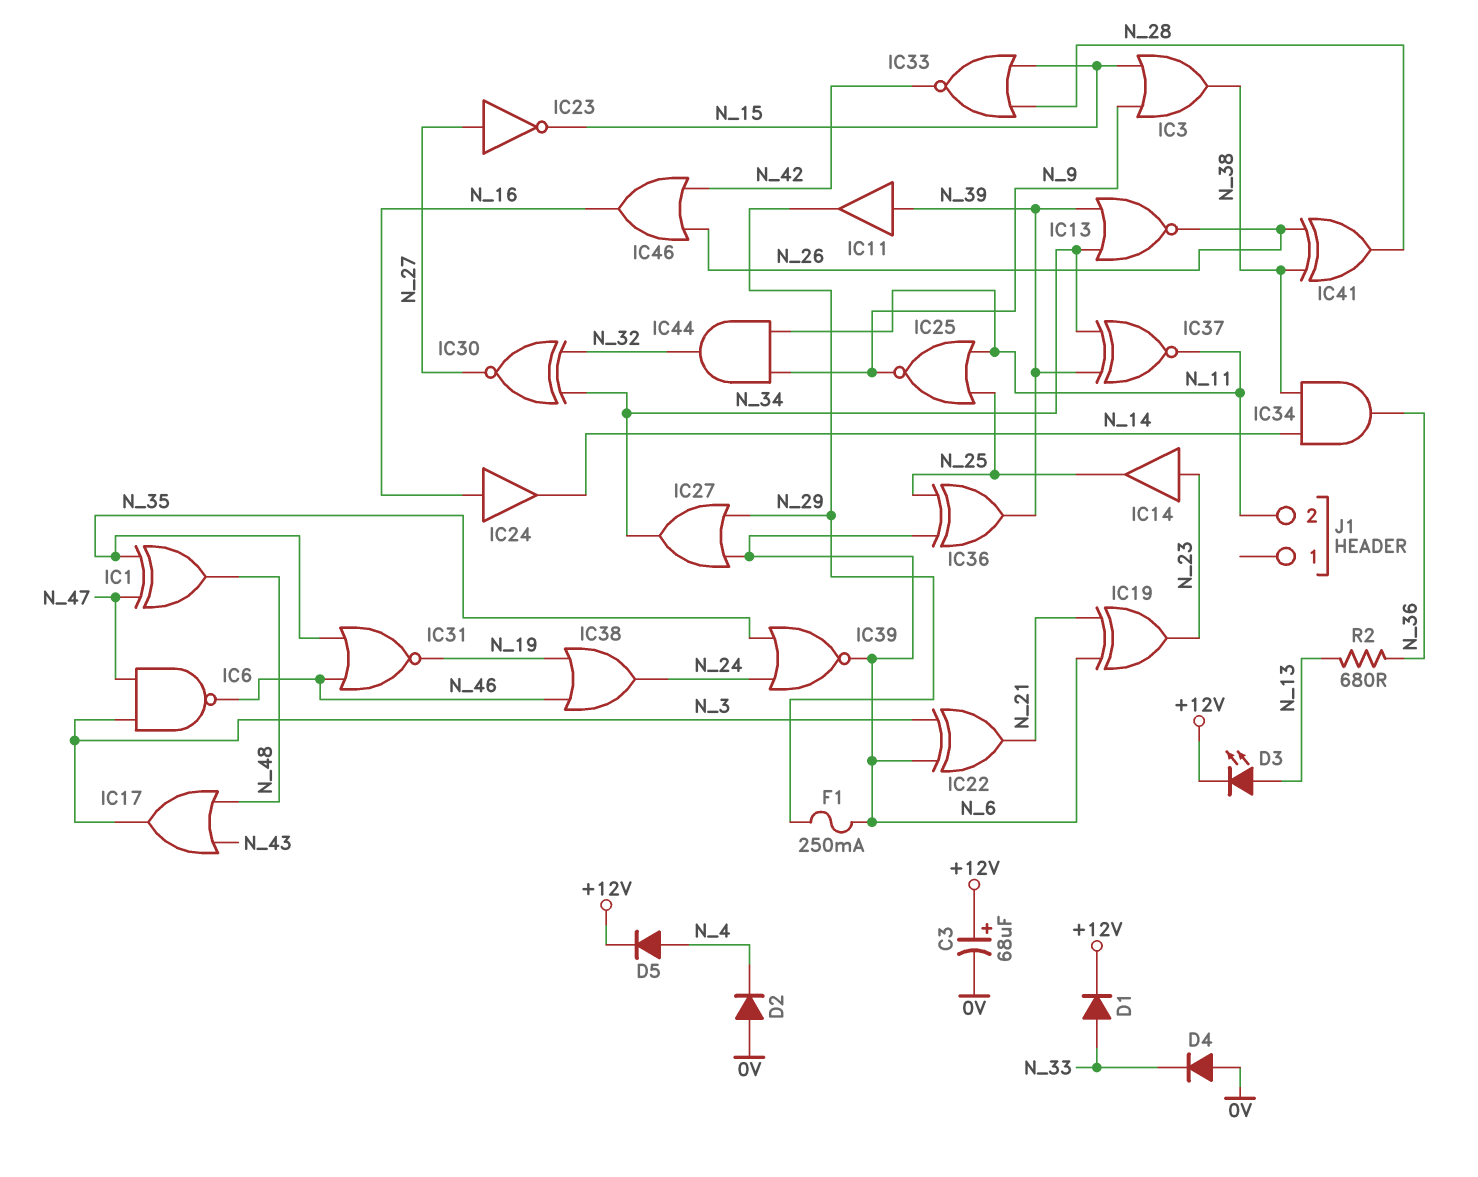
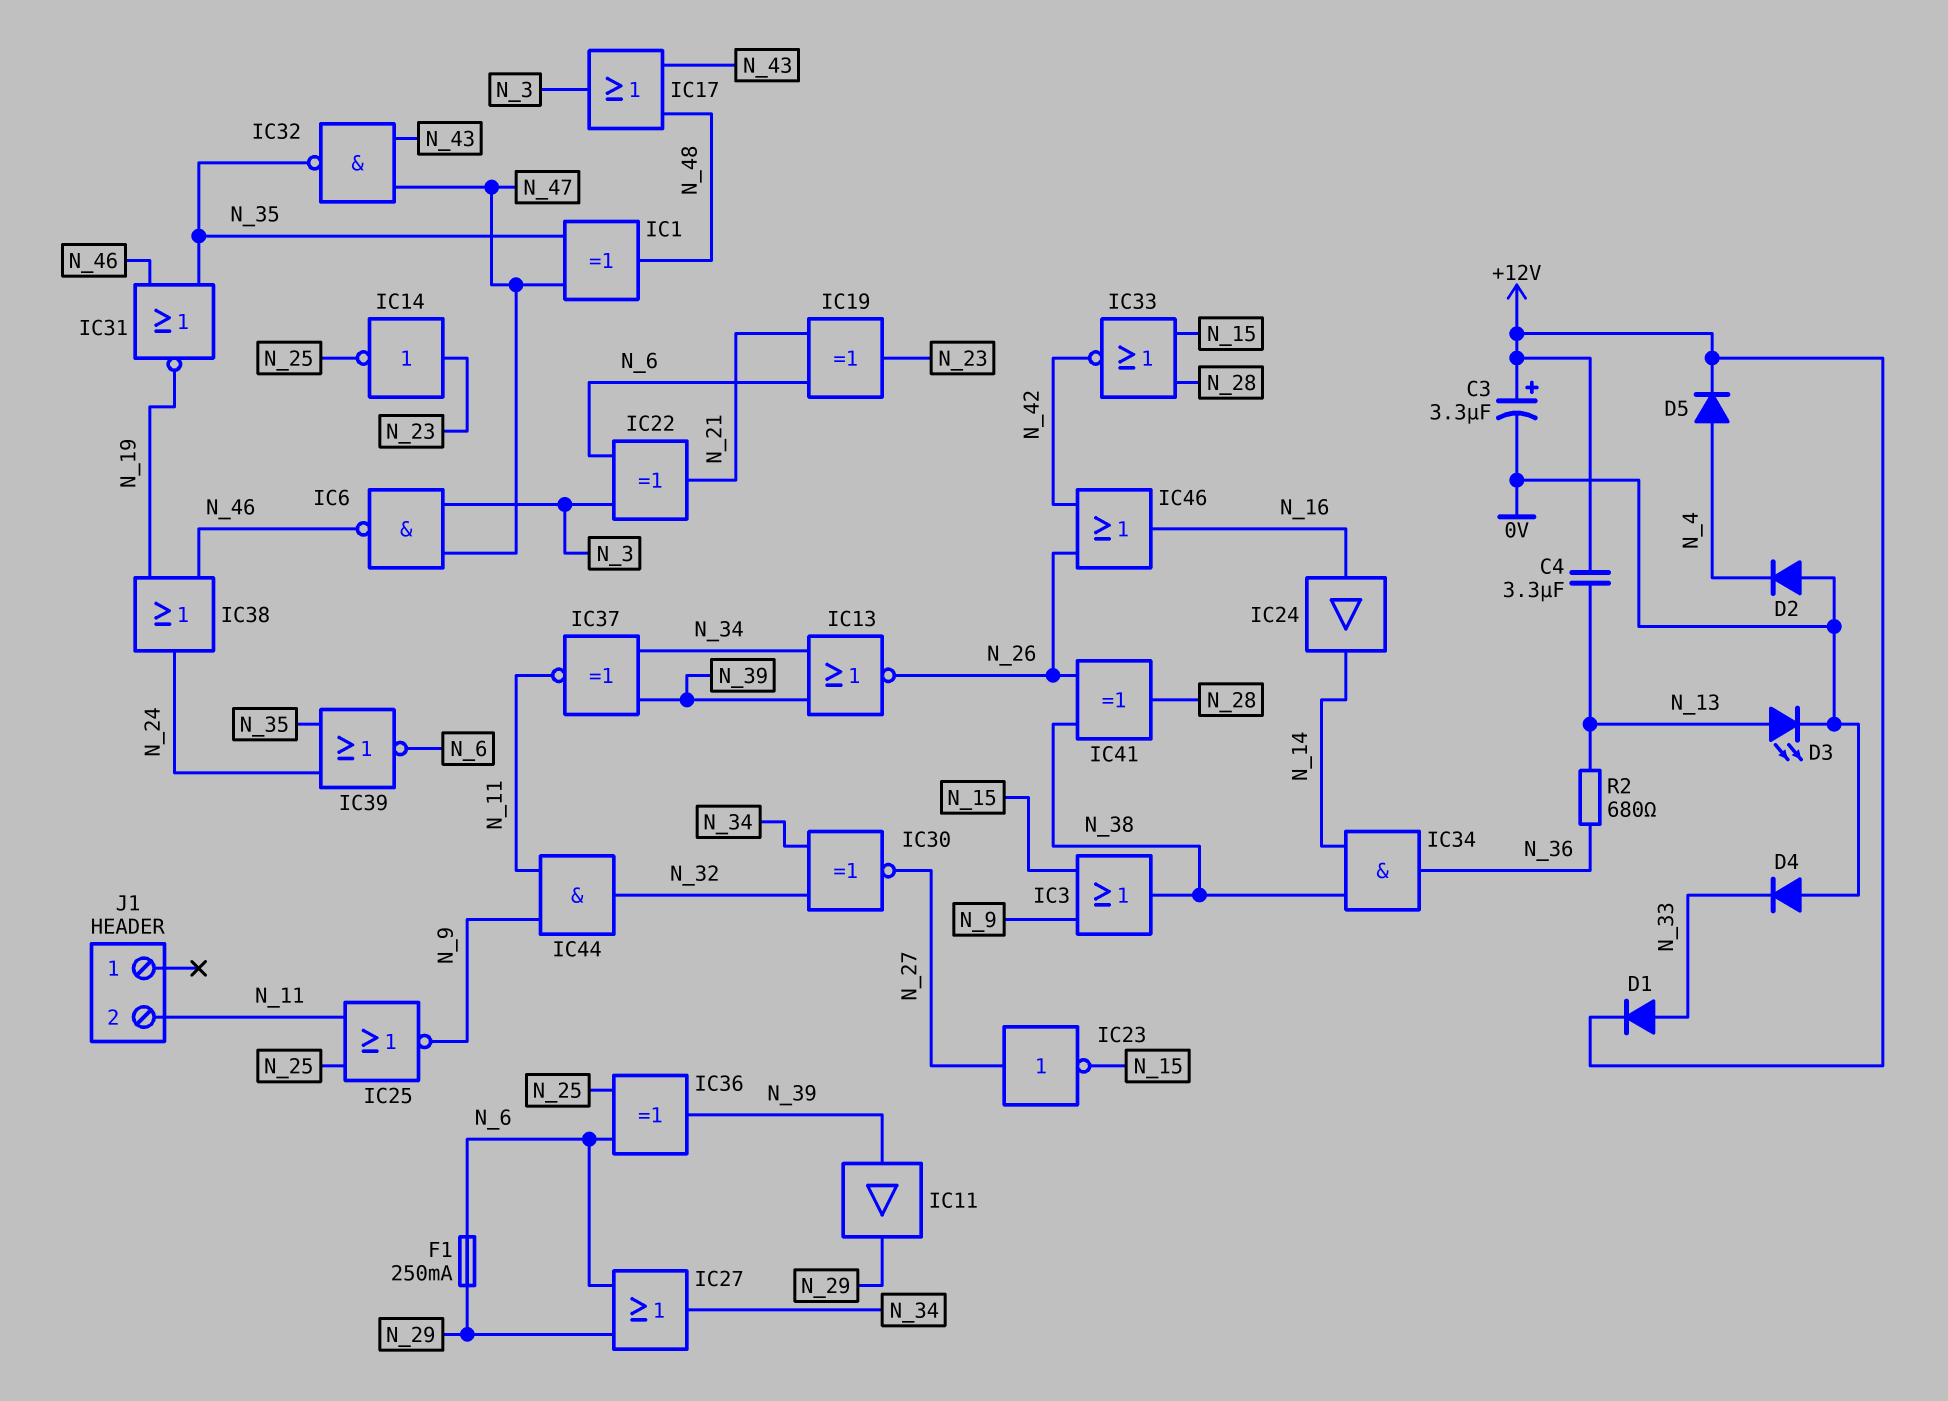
C3: 68uF (plus +12V, minus 0V) -> 3.3uF (plus +12V, minus 0V)
C4: none -> 3.3uF (+12V, N_13)
D3: LED (A N_13, K +12V) -> LED (A N_13, K 0V)
IC14: buffer (in N_23, out N_25) -> NOT (in N_23, out N_25)
IC32: none -> NAND (in N_43, in N_47, out N_35)

